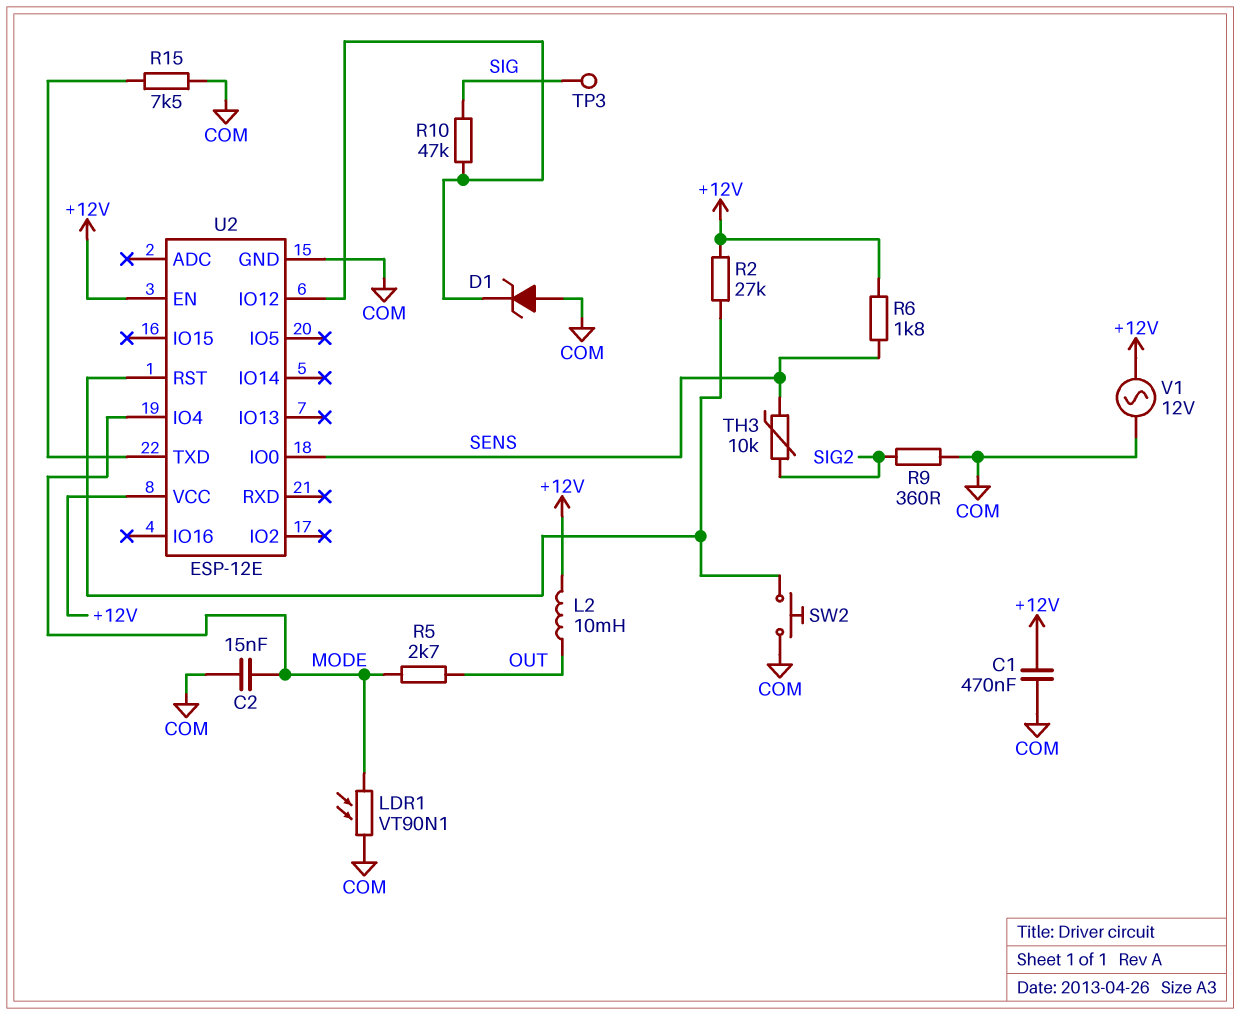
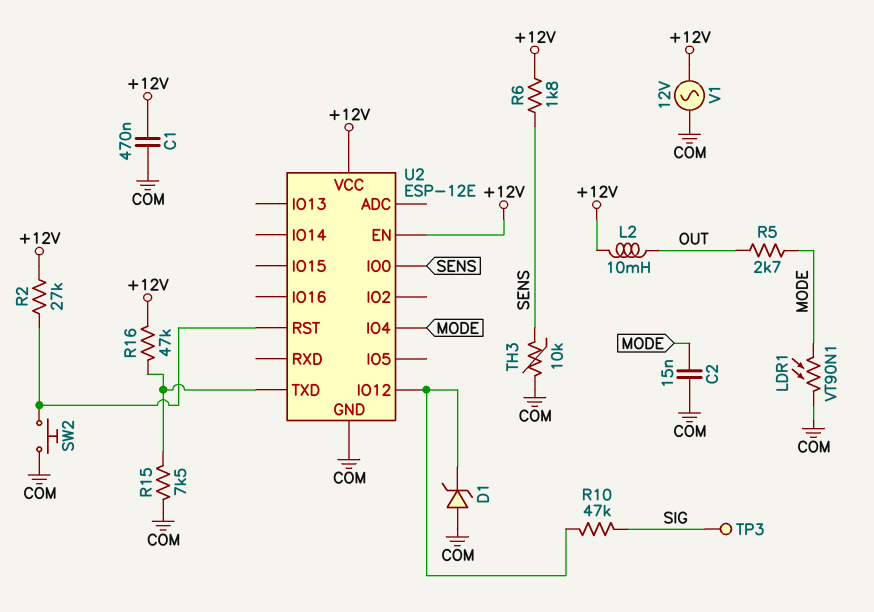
R9: 360 (COM, SIG2) -> none
R16: none -> 47k (+12V, U2/TXD)
TH3: 10k (SENS, SIG2) -> 10k (COM, SENS)

